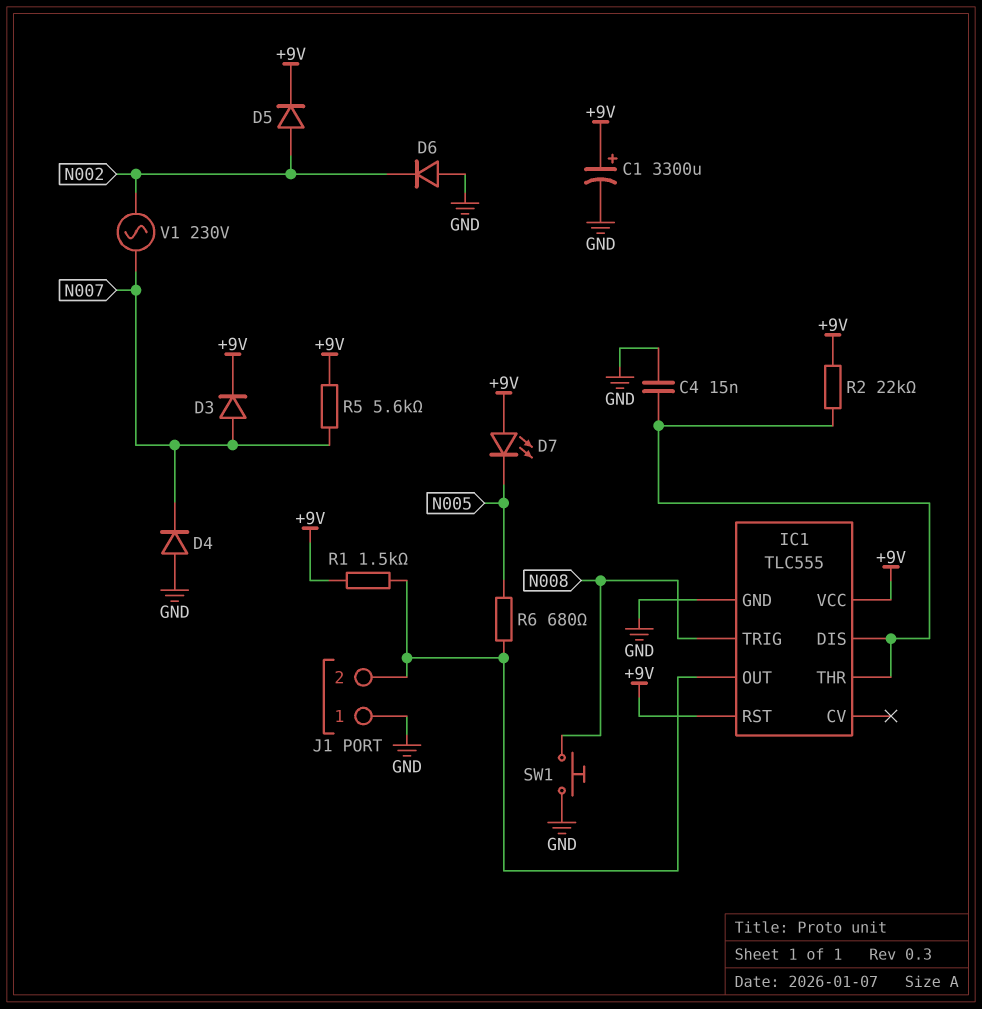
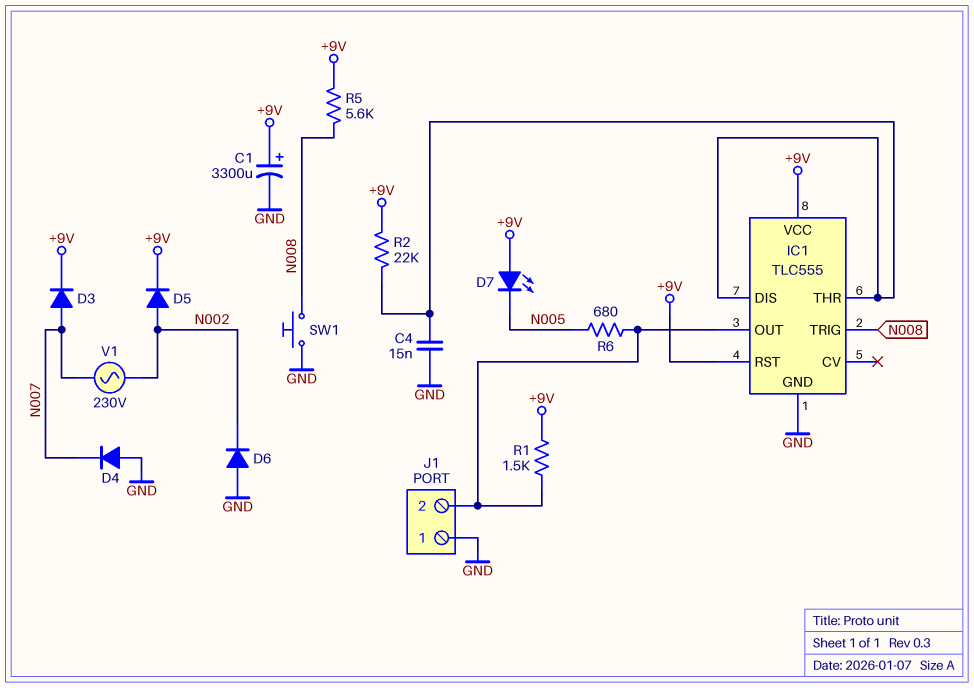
R5: 5.6k (+9V, N007) -> 5.6k (+9V, N008)

